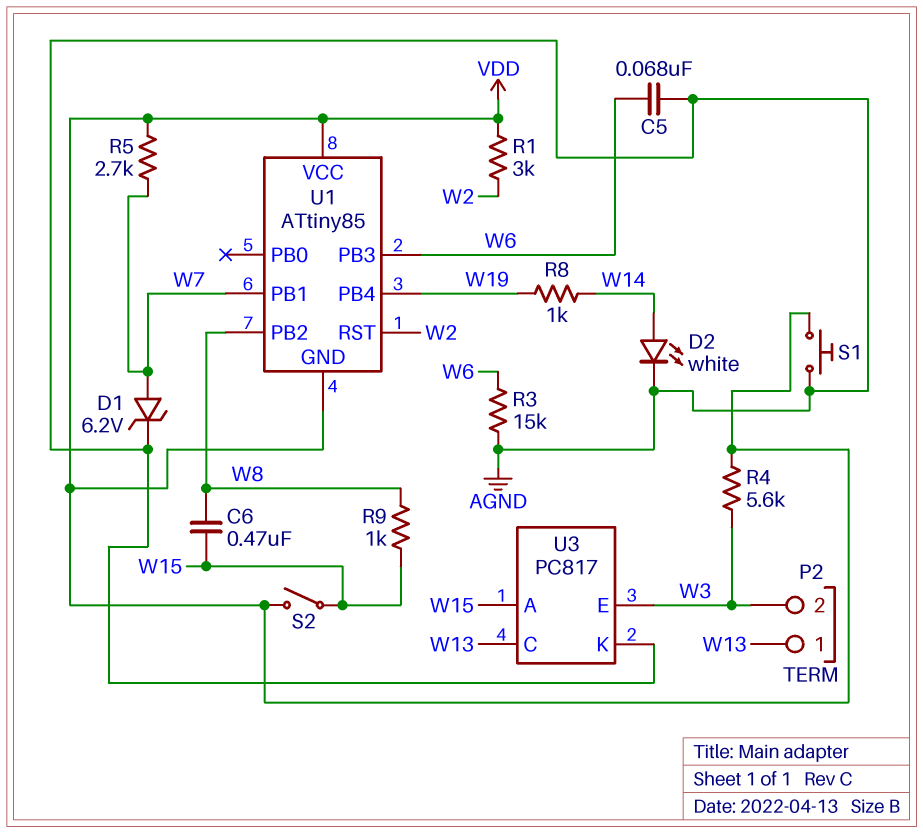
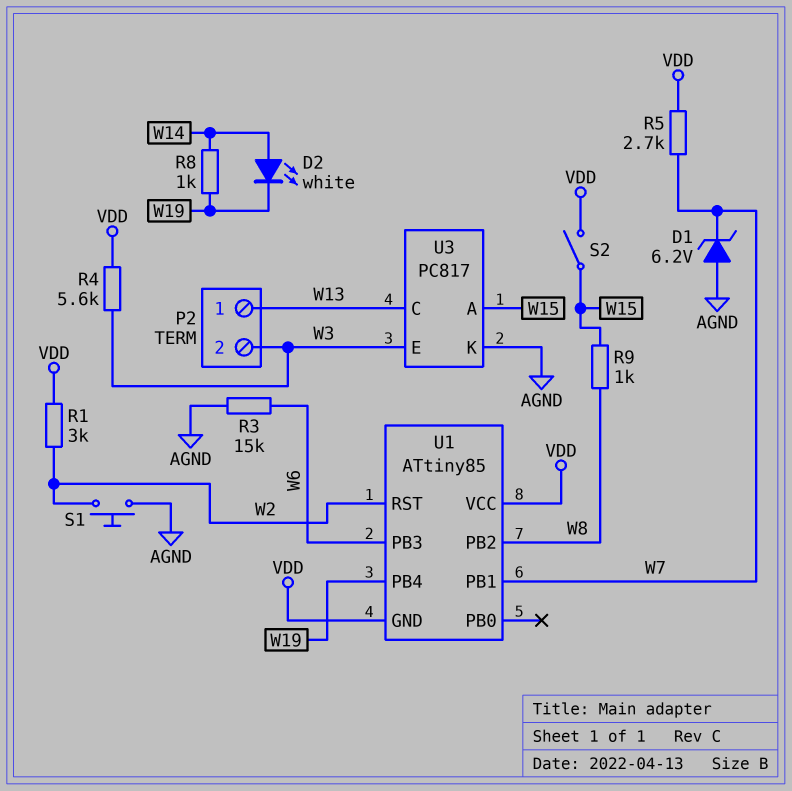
C5: 68nF (AGND, W6) -> none
C6: 470nF (W8, W15) -> none
D1: zener 6.2V (A W7, K AGND) -> zener 6.2V (A AGND, K W7)
D2: LED white (A W14, K AGND) -> LED white (A W14, K W19)
S1: button (AGND, VDD) -> button (AGND, W2)

